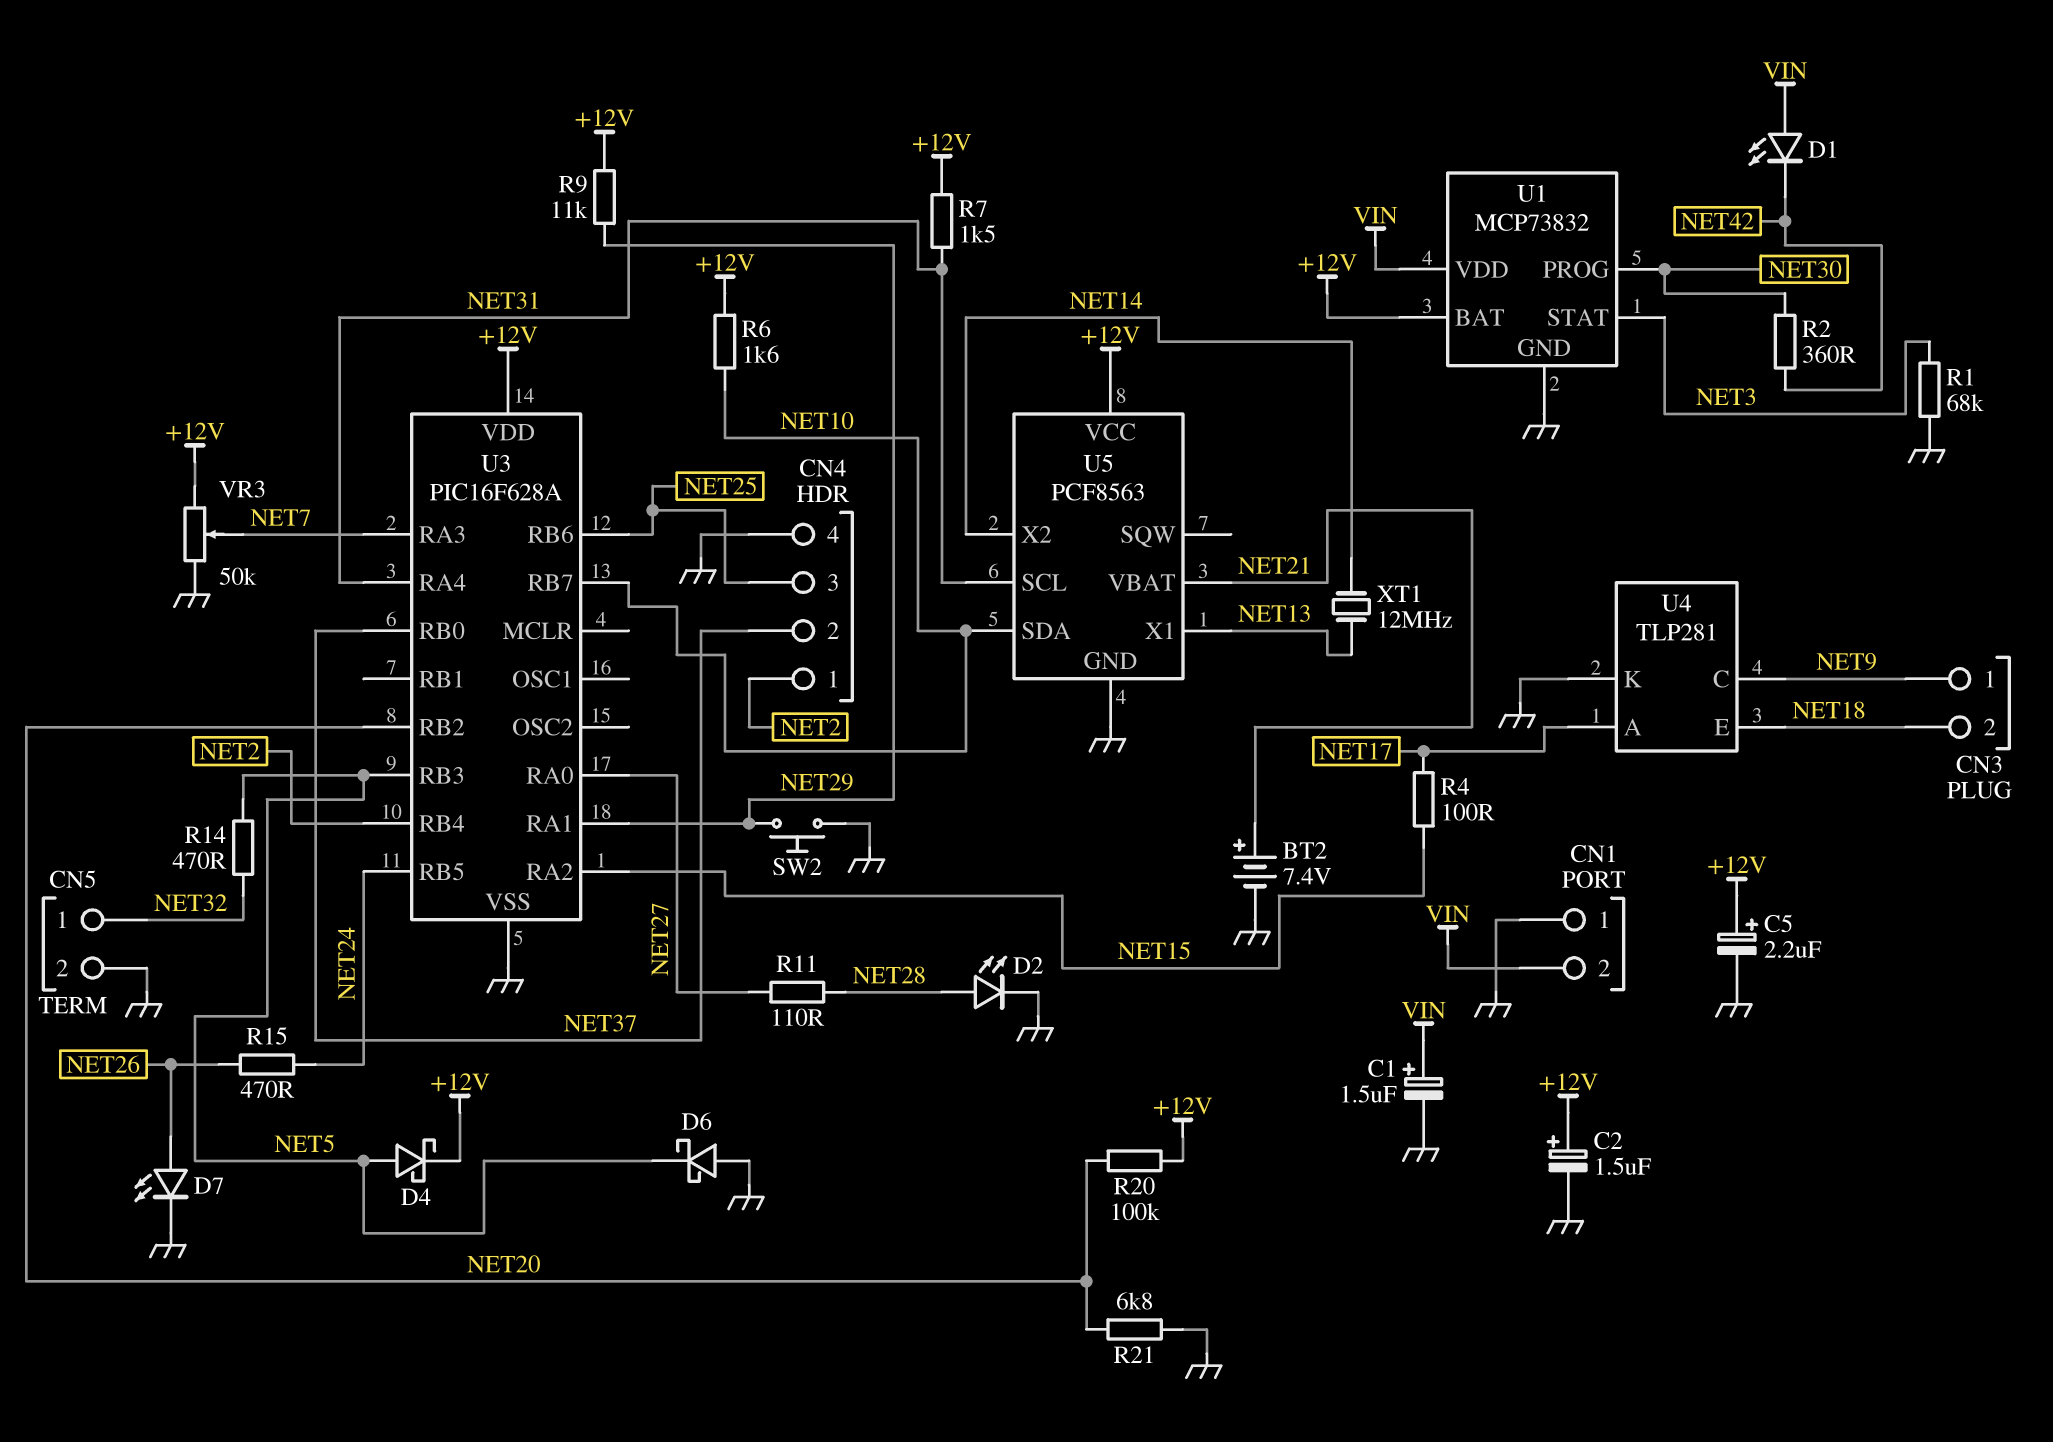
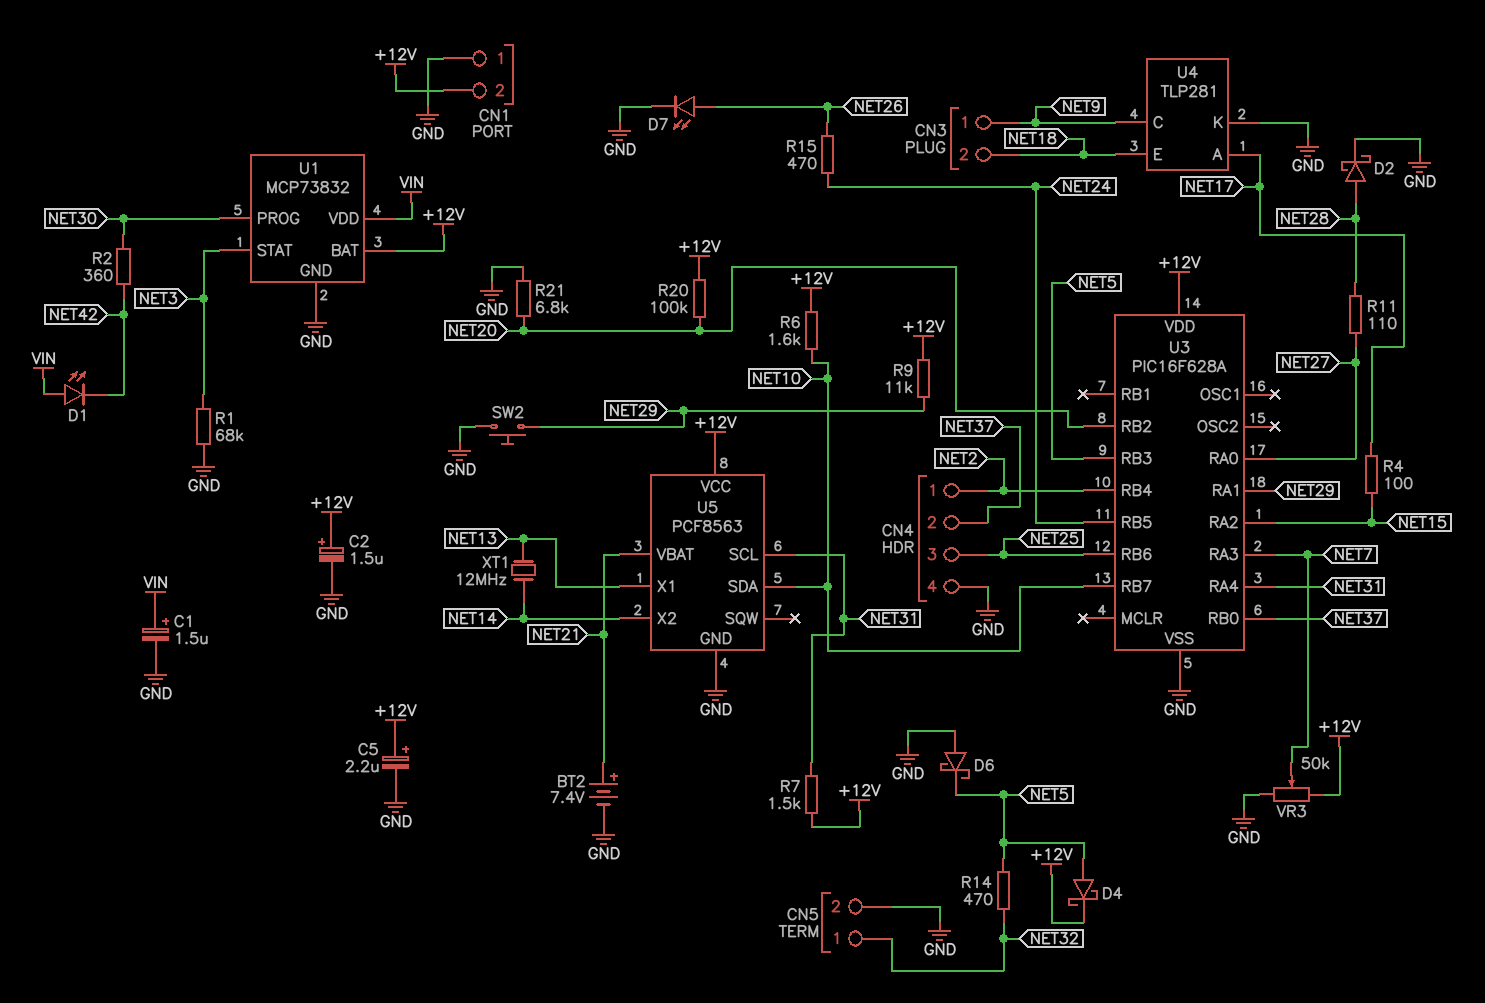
CN1 pin 2: VIN -> +12V
D2: LED (A NET28, K GND) -> schottky (A NET28, K GND)

